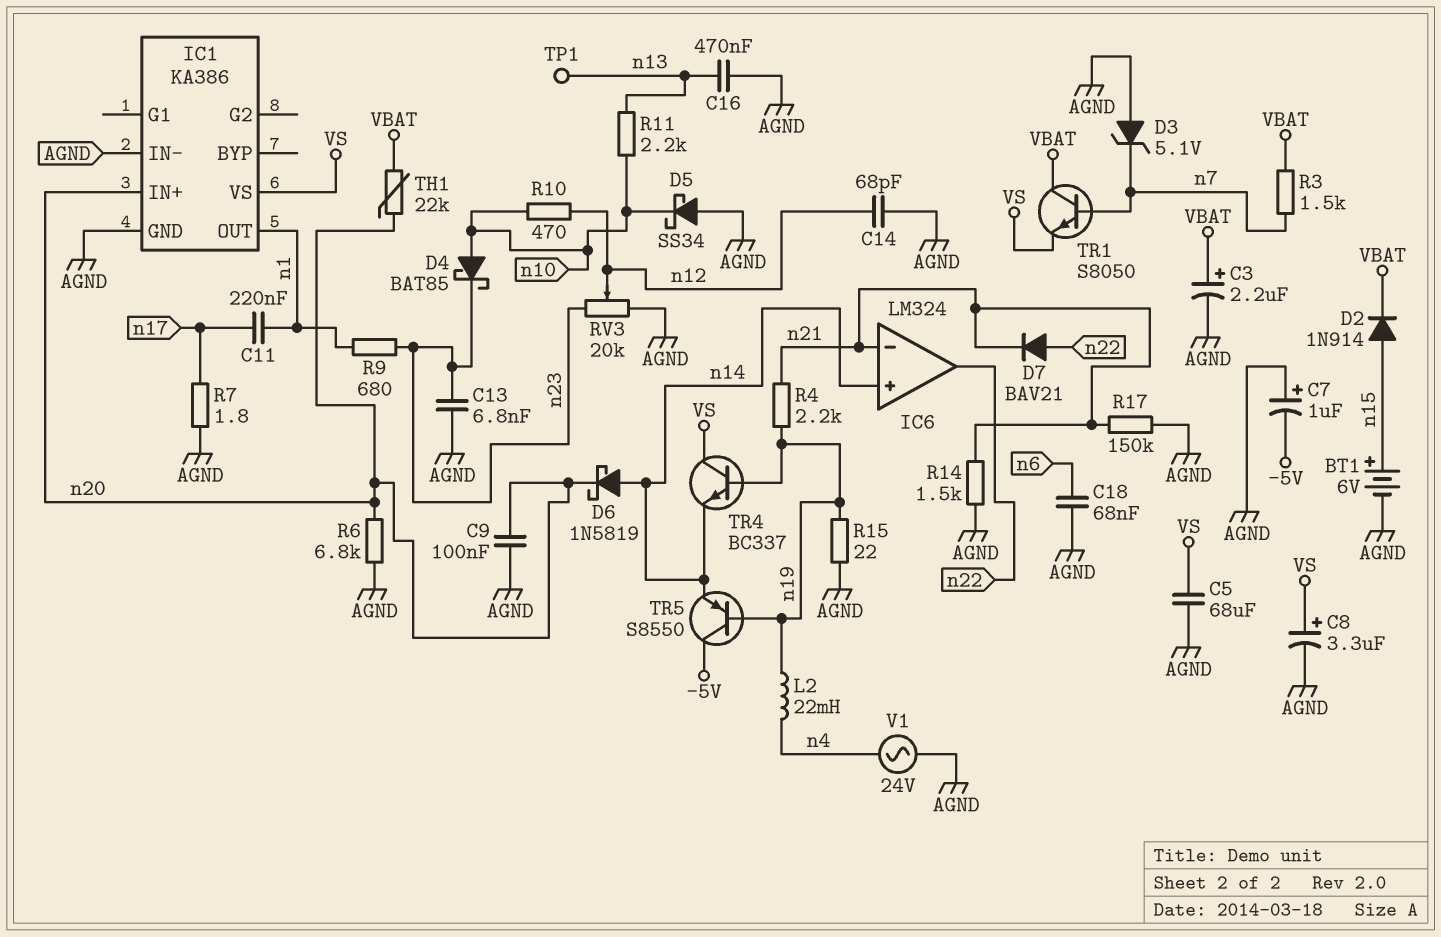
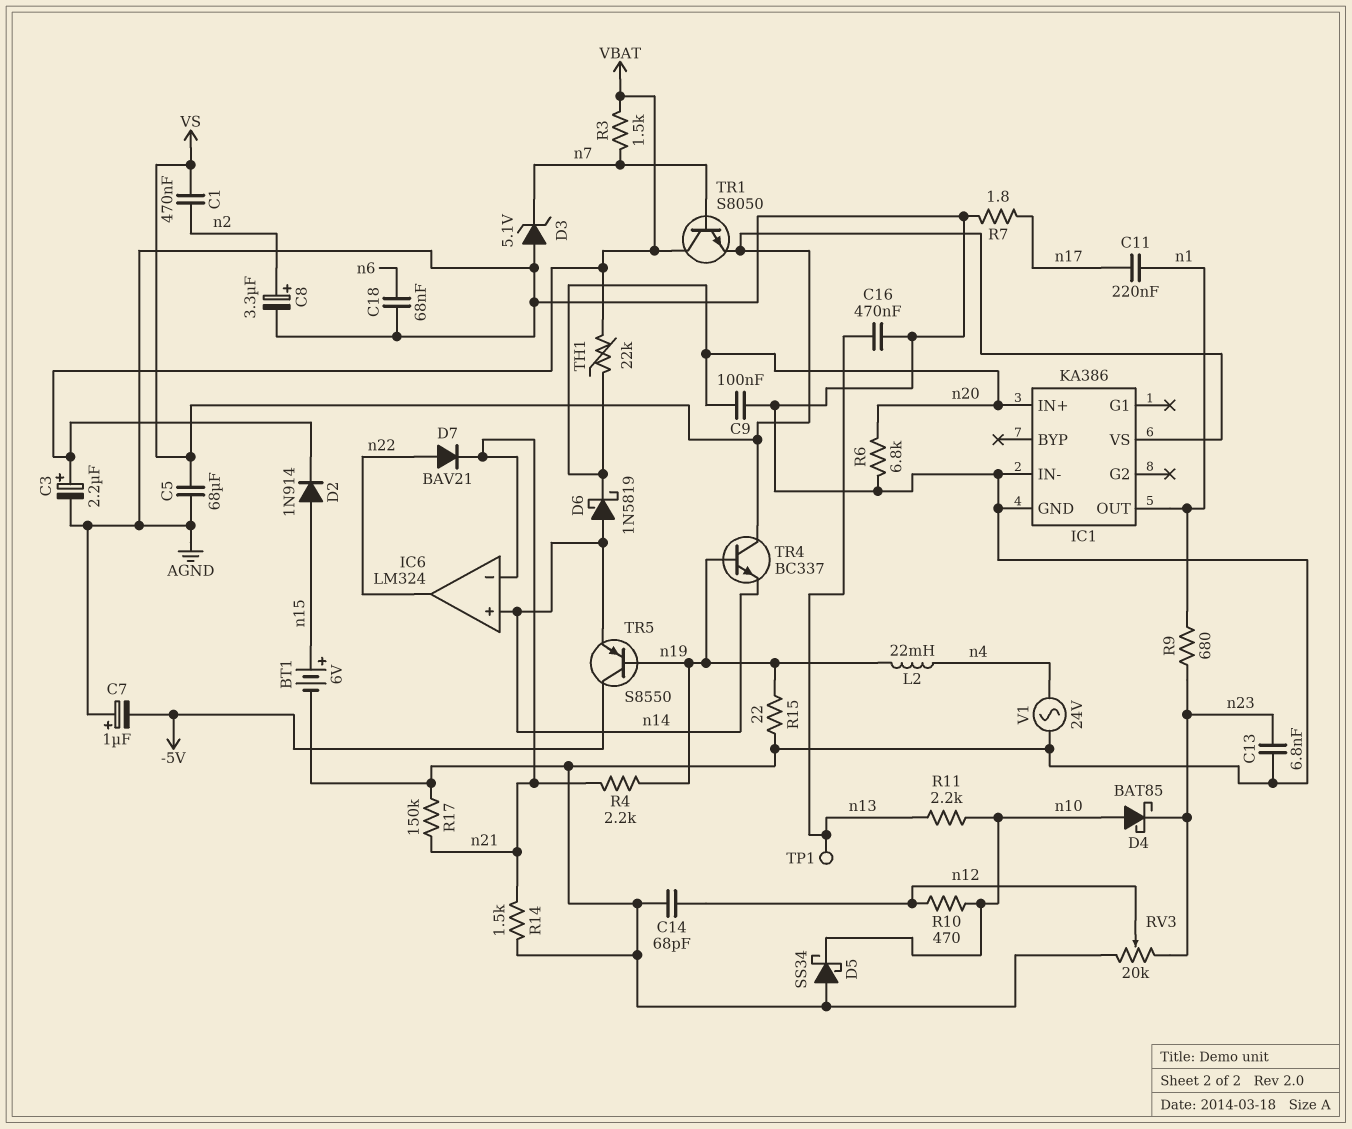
C1: none -> 470nF (VS, n2)
C8: 3.3uF (plus VS, minus AGND) -> 3.3uF (plus n2, minus AGND)

